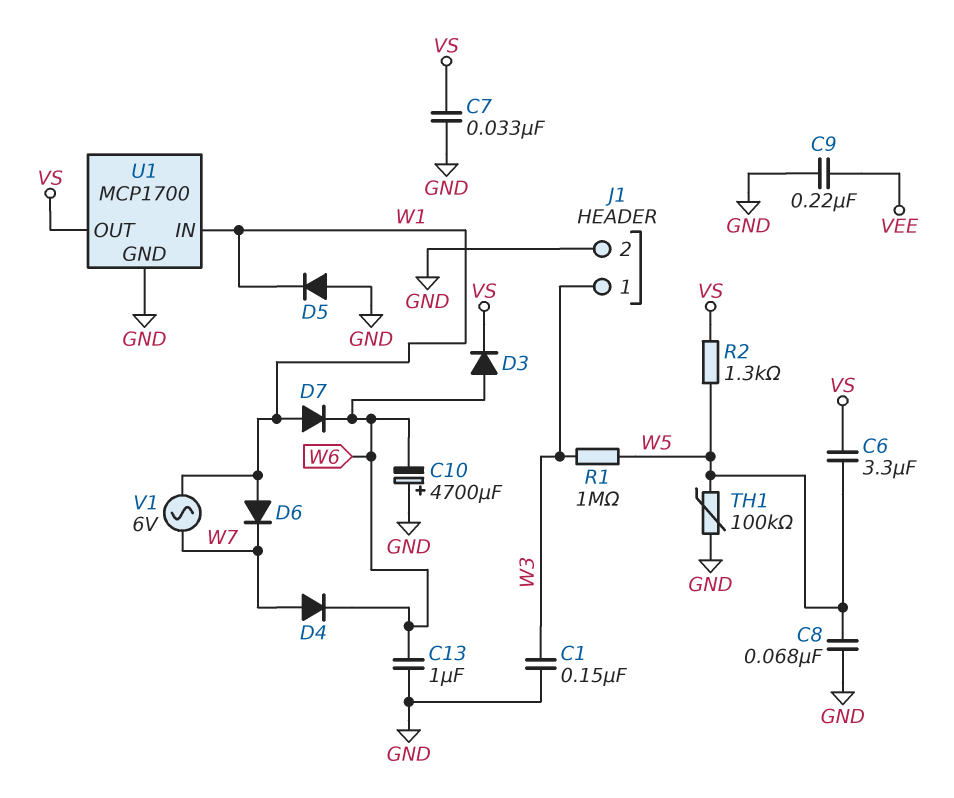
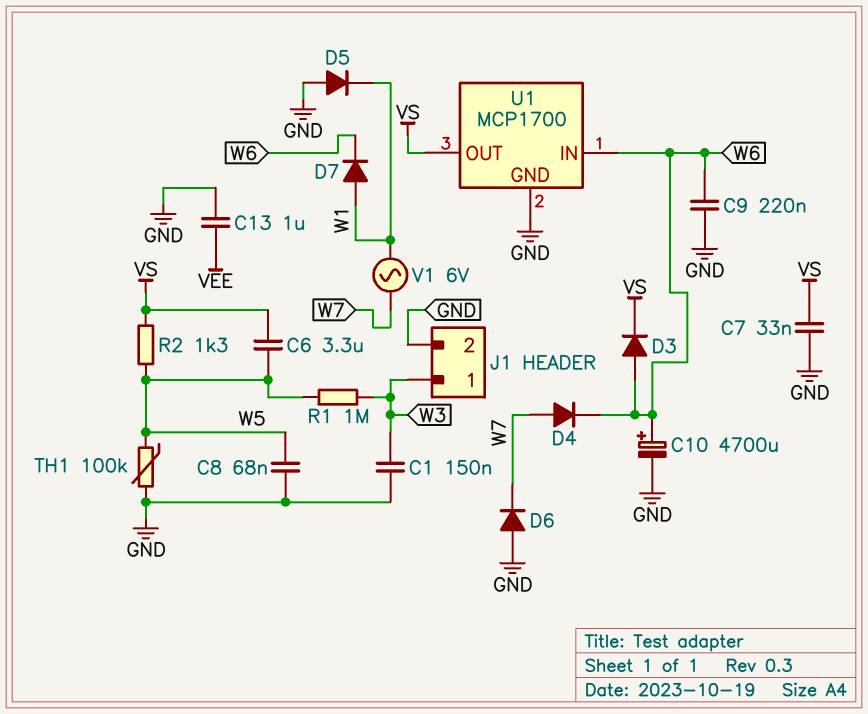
C9: 220nF (GND, VEE) -> 220nF (GND, W6)
C10: 4700uF (plus GND, minus W6) -> 4700uF (plus W6, minus GND)
C13: 1uF (GND, W6) -> 1uF (GND, VEE)
D6: diode (A W1, K W7) -> diode (A GND, K W7)
U1 pin IN: W1 -> W6

